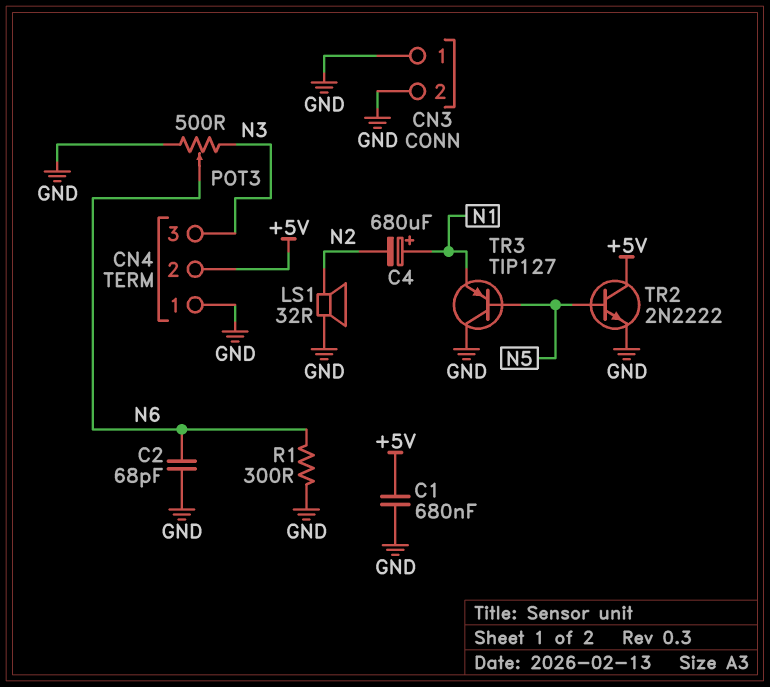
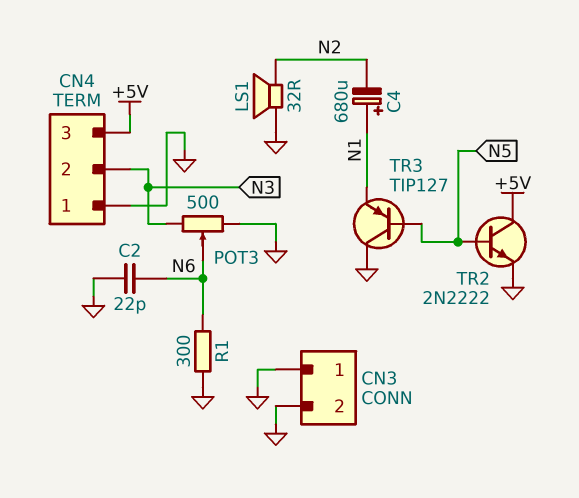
C1: 680nF (+5V, GND) -> none
C2: 68pF (GND, N6) -> 22pF (GND, N6)
CN4 pin 2: +5V -> N3
CN4 pin 3: N3 -> +5V

